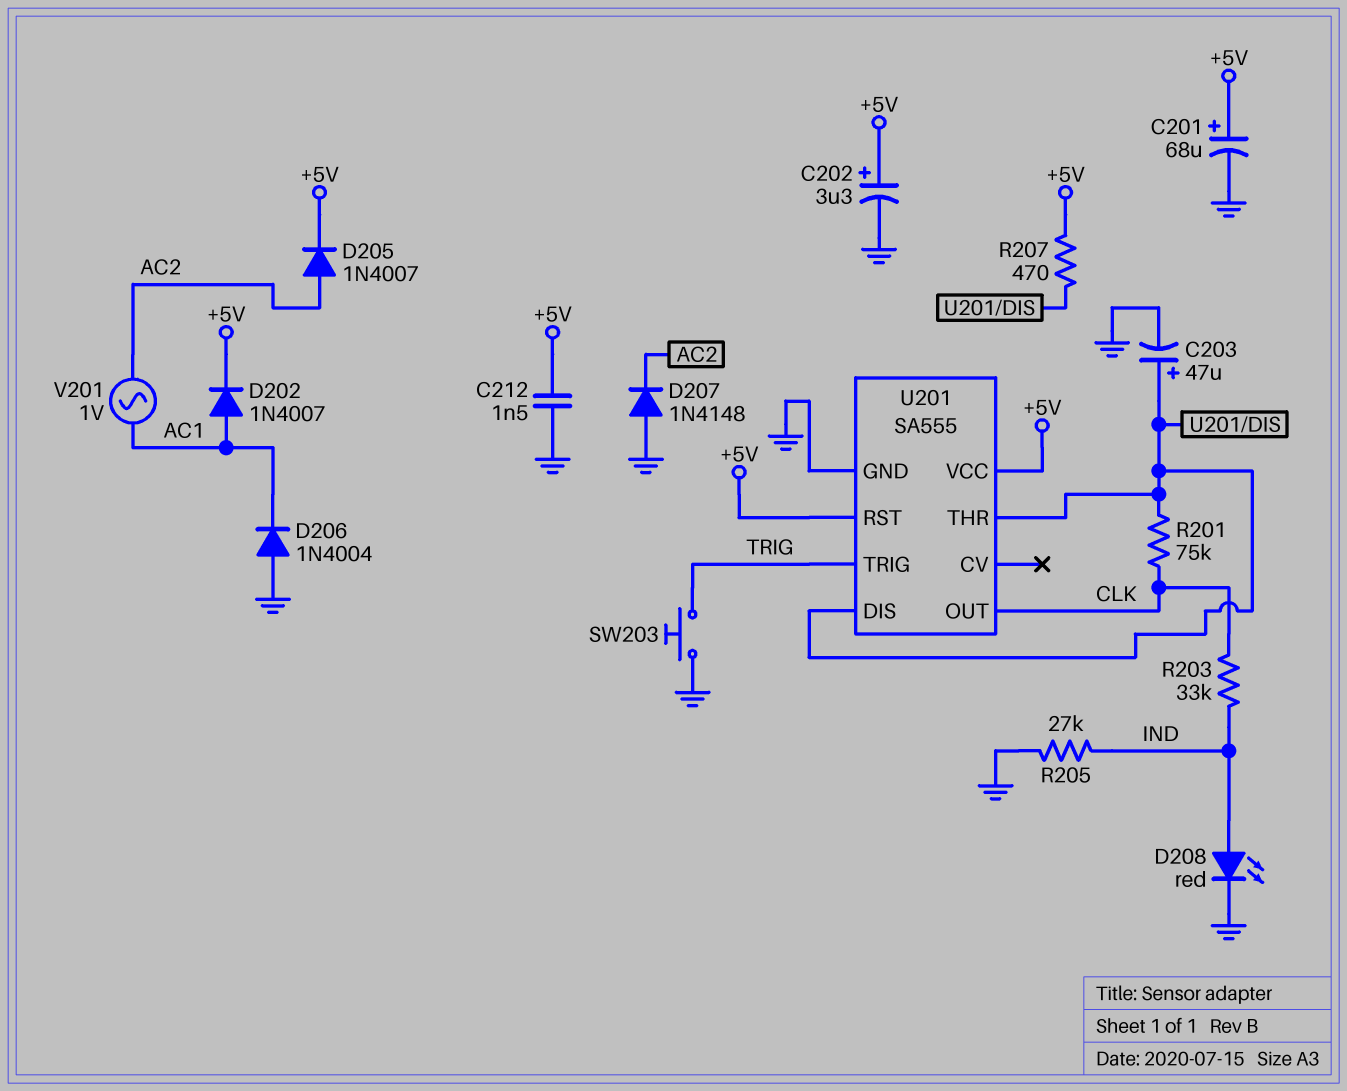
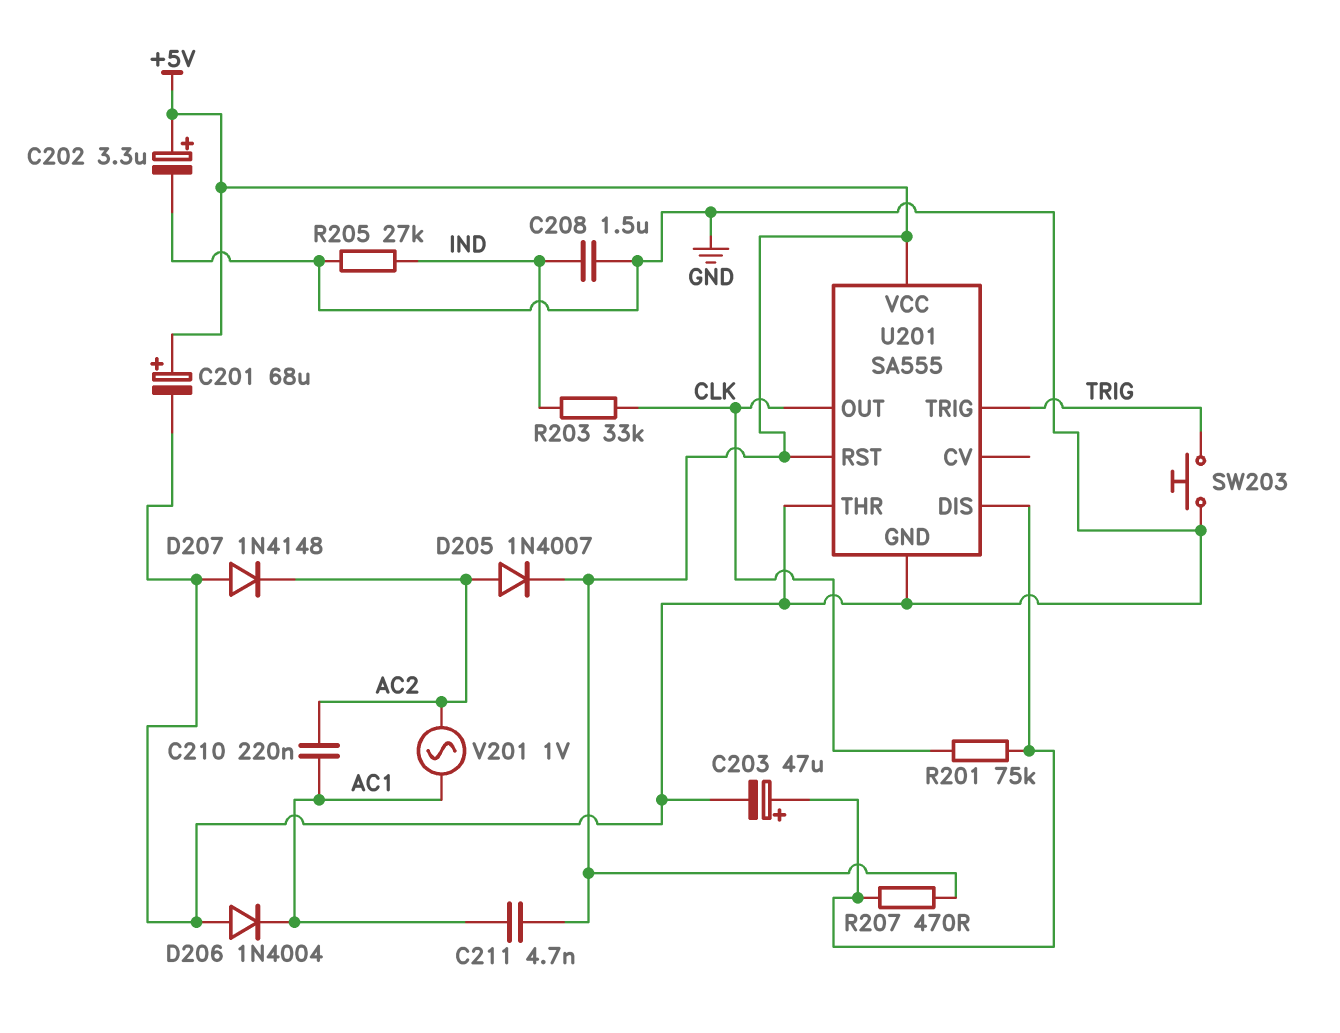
C208: none -> 1.5uF (GND, IND)
C210: none -> 220nF (AC1, AC2)
C211: none -> 4.7nF (+5V, AC1)
C212: 1.5nF (+5V, GND) -> none
D202: diode 1N4007 (A AC1, K +5V) -> none
D208: LED red (A IND, K GND) -> none
U201 pin THR: U201/DIS -> GND

